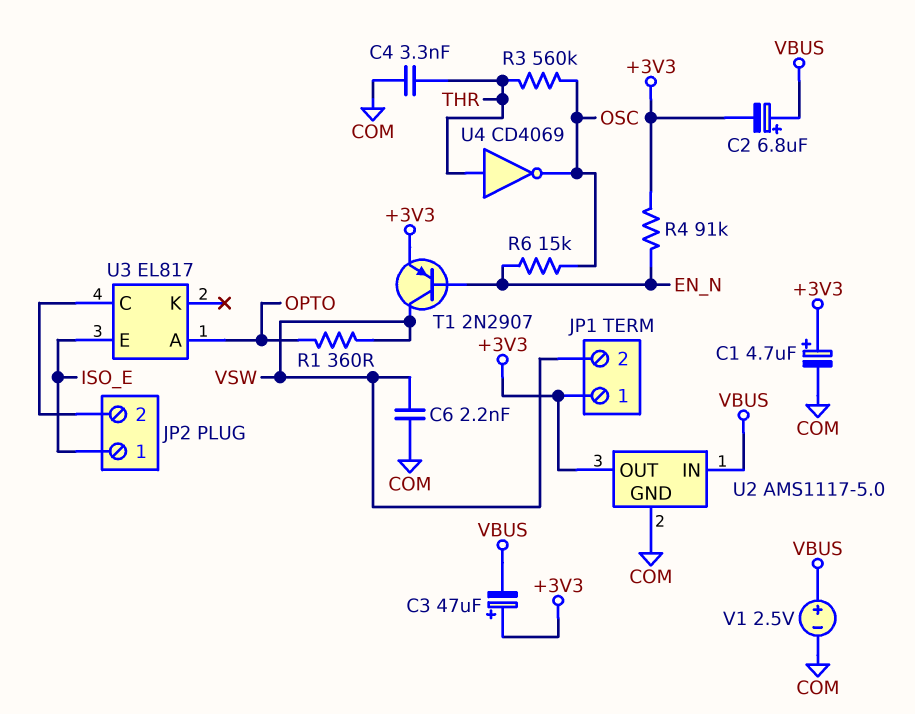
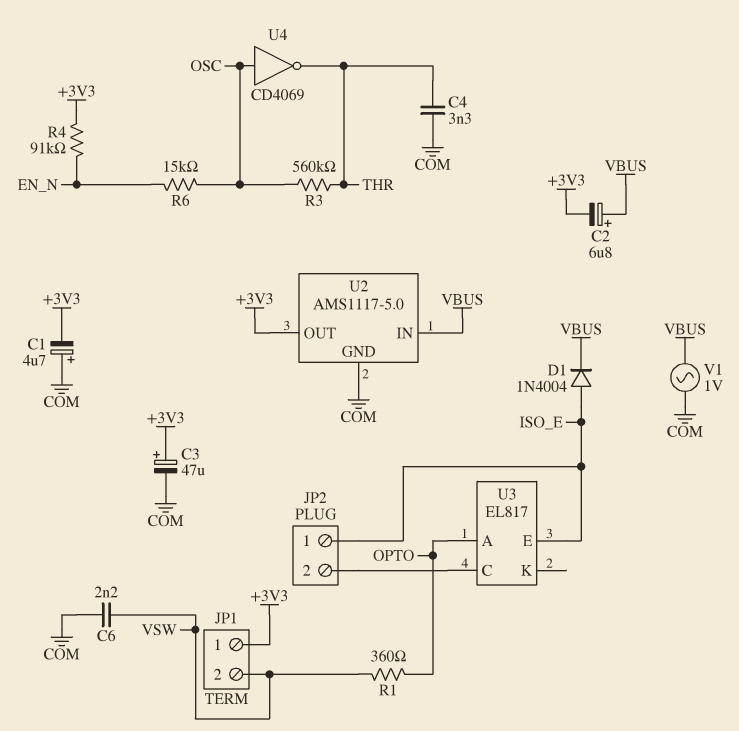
C1: 4.7uF (plus +3V3, minus COM) -> 4.7uF (plus COM, minus +3V3)
C3: 47uF (plus +3V3, minus VBUS) -> 47uF (plus +3V3, minus COM)
D1: none -> diode 1N4004 (A ISO_E, K VBUS)
T1: PNP 2N2907 (B EN_N, C VSW, E +3V3) -> none
U4: NOT CD4069 (in THR, out OSC) -> NOT CD4069 (in OSC, out THR)
V1: 2.5V (plus VBUS, minus COM) -> AC 1V (COM, VBUS)

